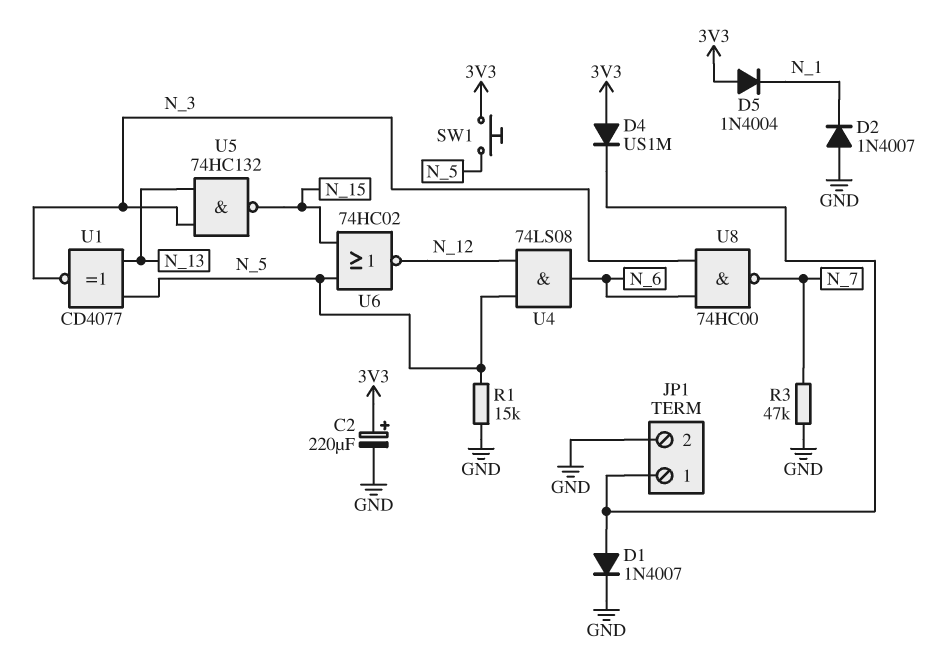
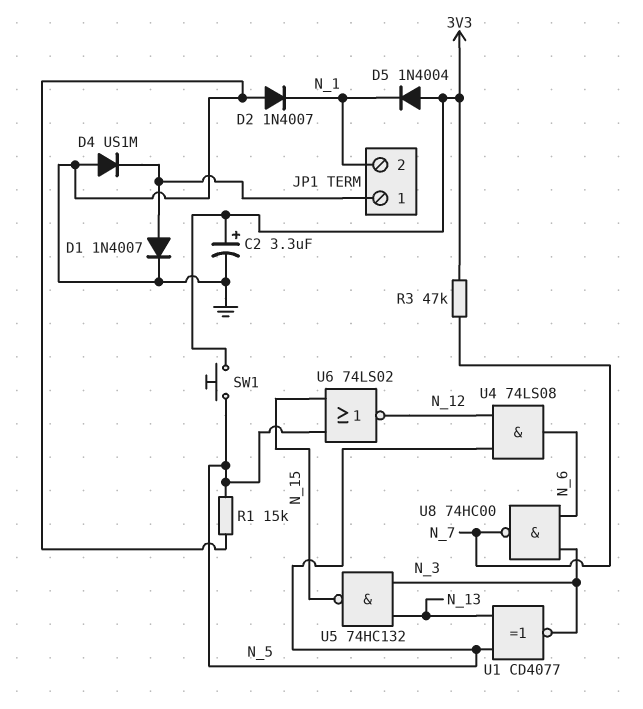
C2: 220uF (plus 3V3, minus GND) -> 3.3uF (plus 3V3, minus GND)
D4: diode US1M (A 3V3, K JP1/1) -> diode US1M (A GND, K JP1/1)
JP1 pin 2: GND -> N_1
R3: 47k (GND, N_7) -> 47k (3V3, N_7)
U6: NOR 74HC02 (in N_5, in N_15, out N_12) -> NOR 74LS02 (in N_5, in N_15, out N_12)

